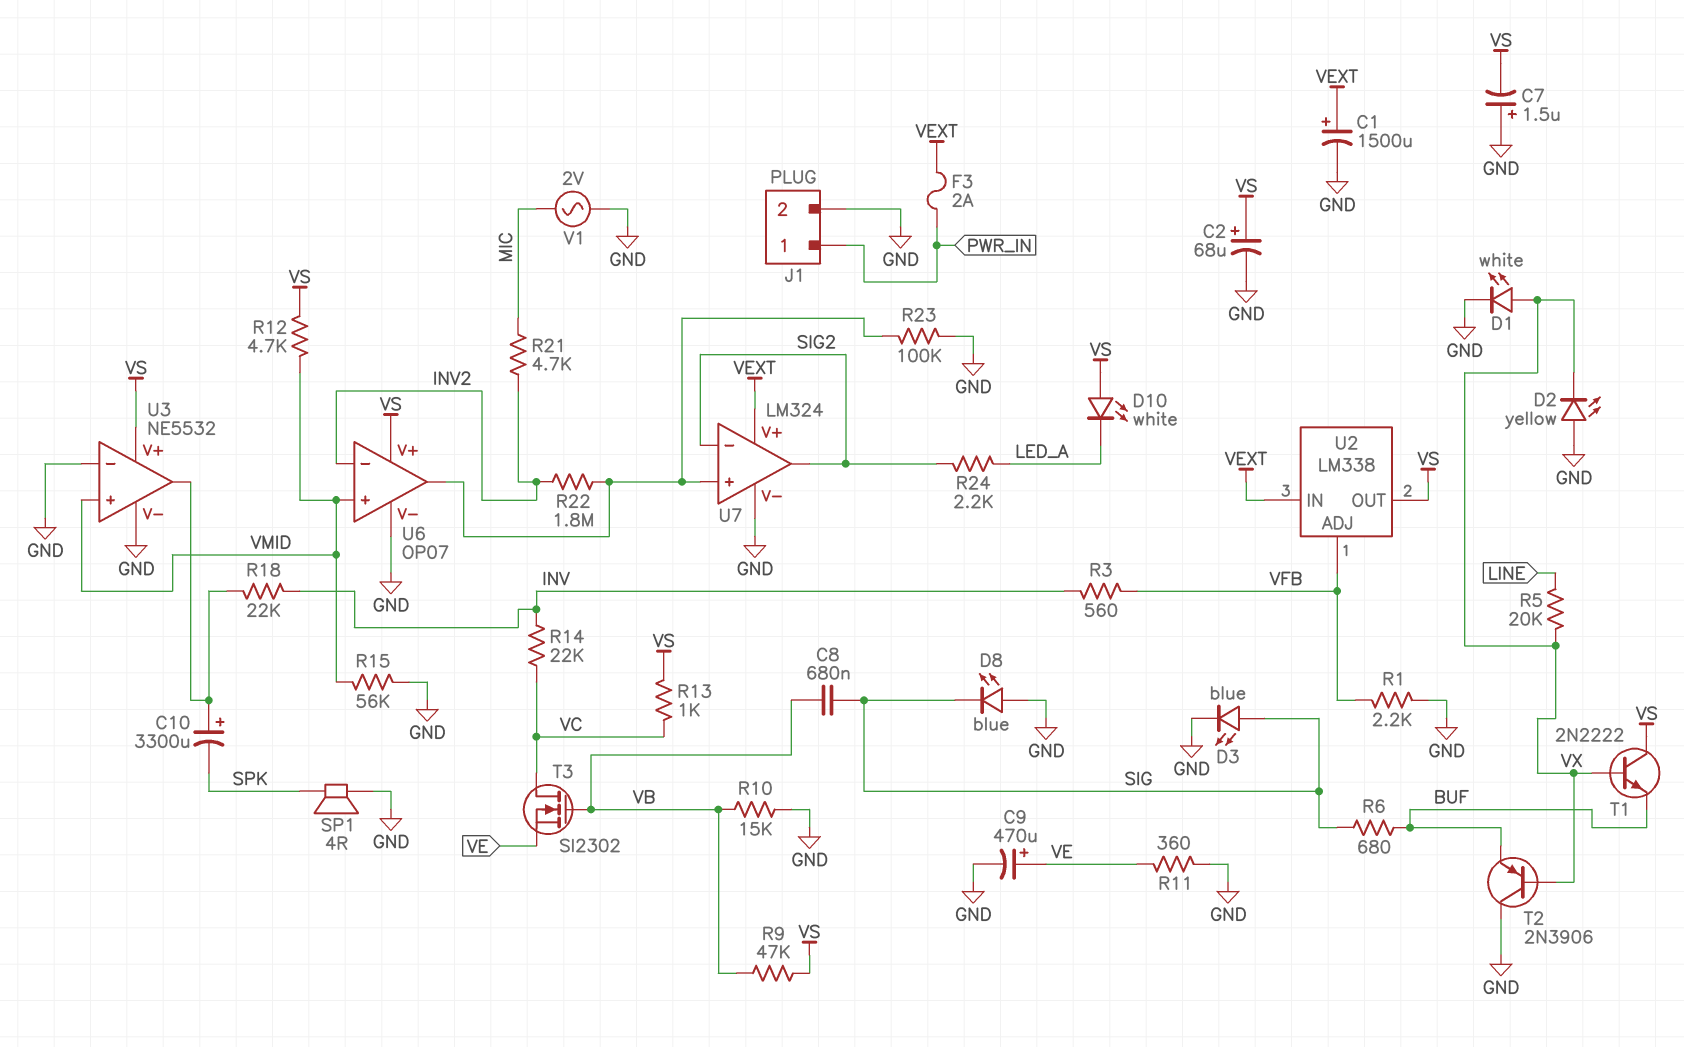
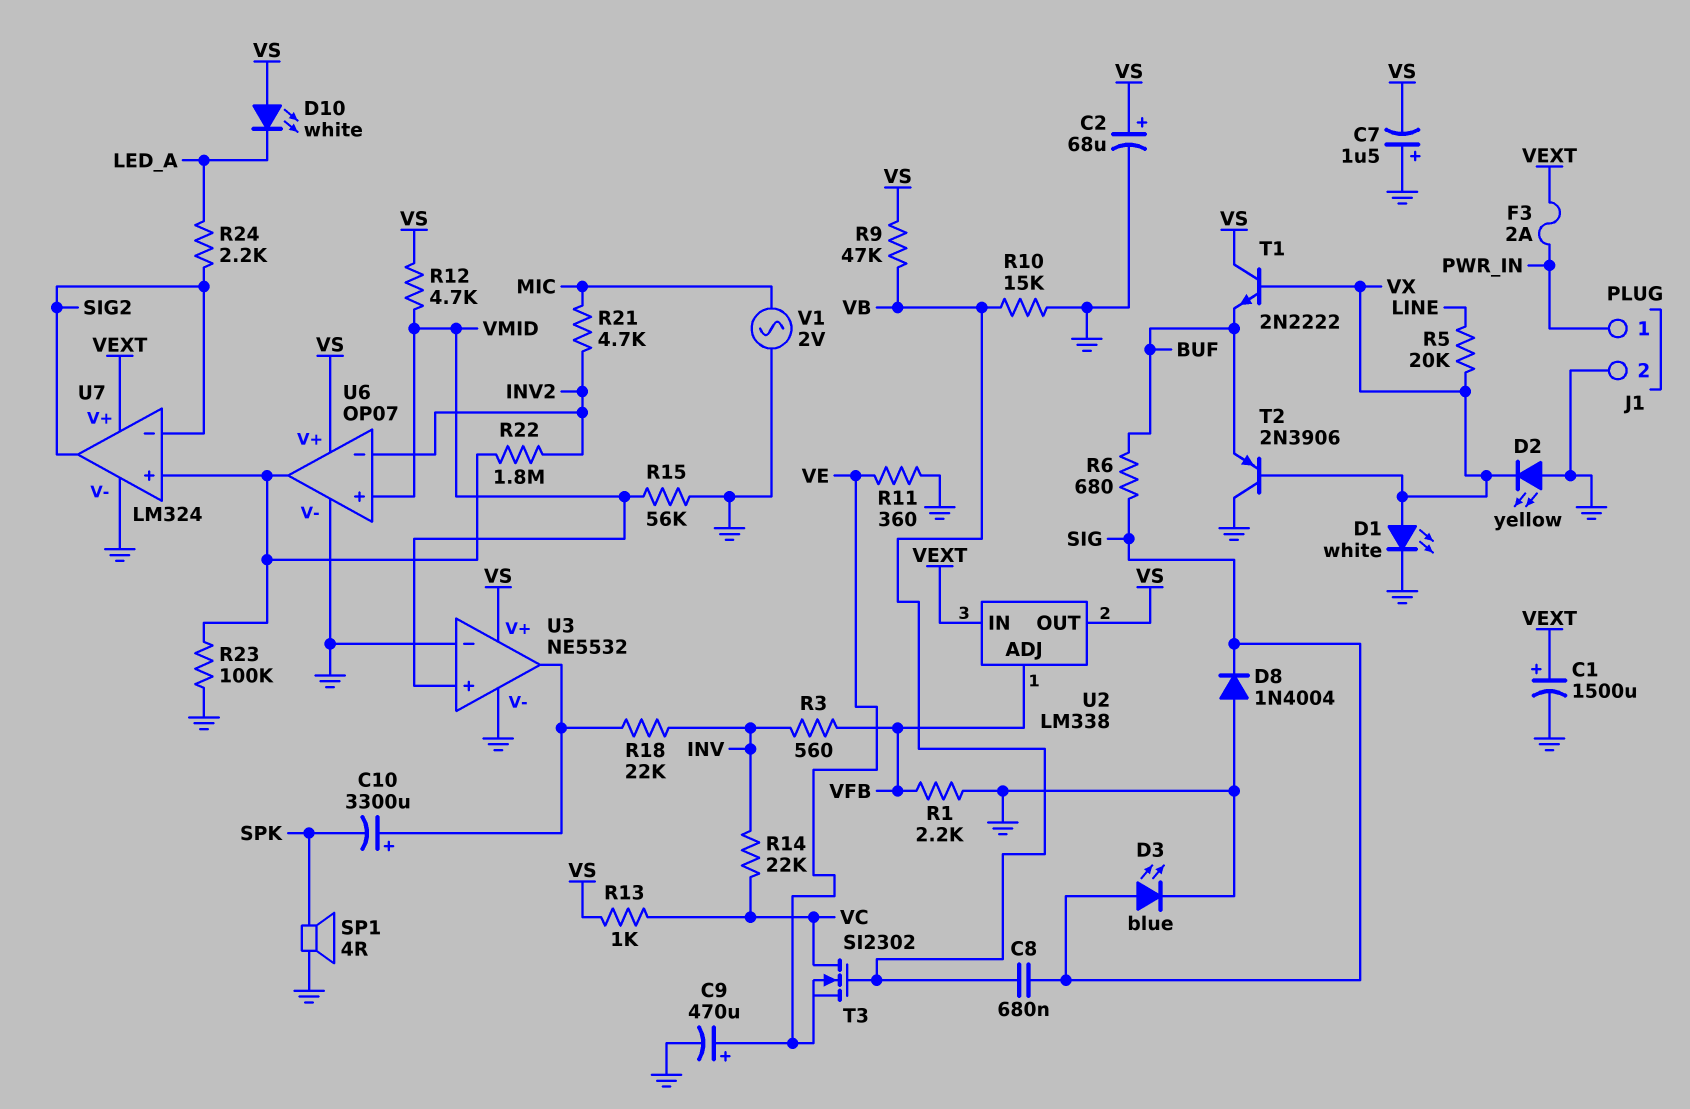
D8: LED blue (A GND, K SIG) -> diode 1N4004 (A GND, K SIG)

